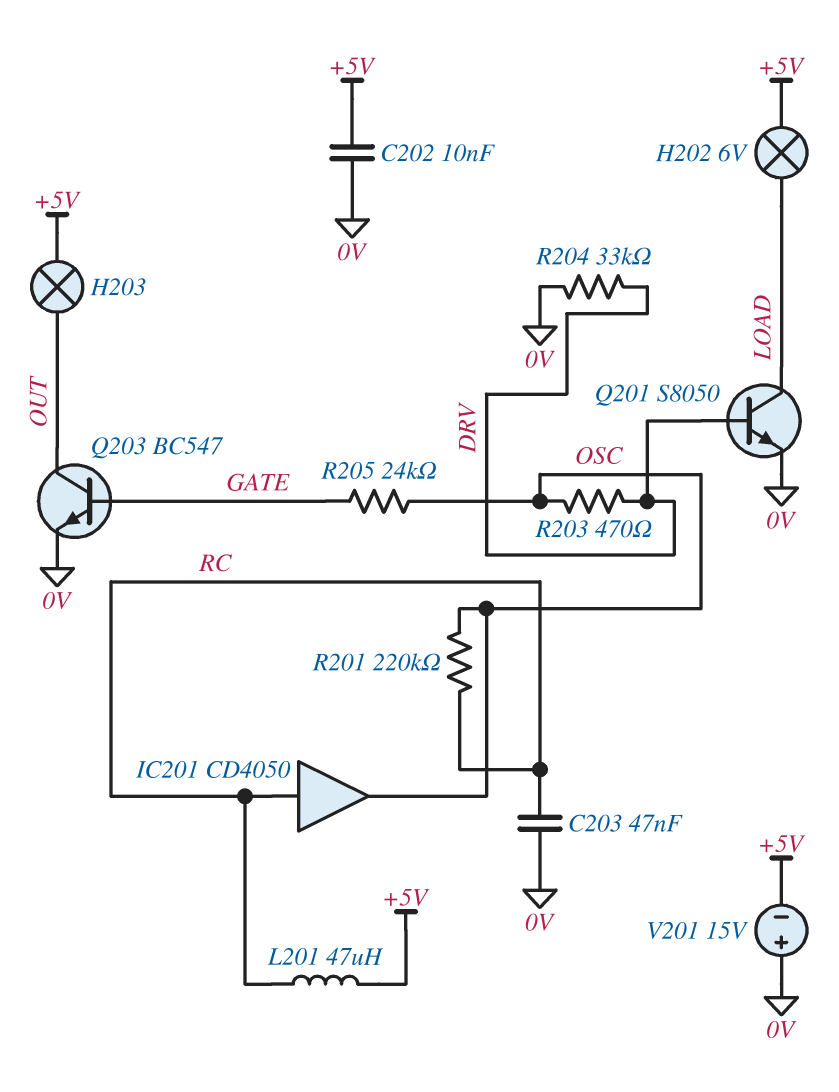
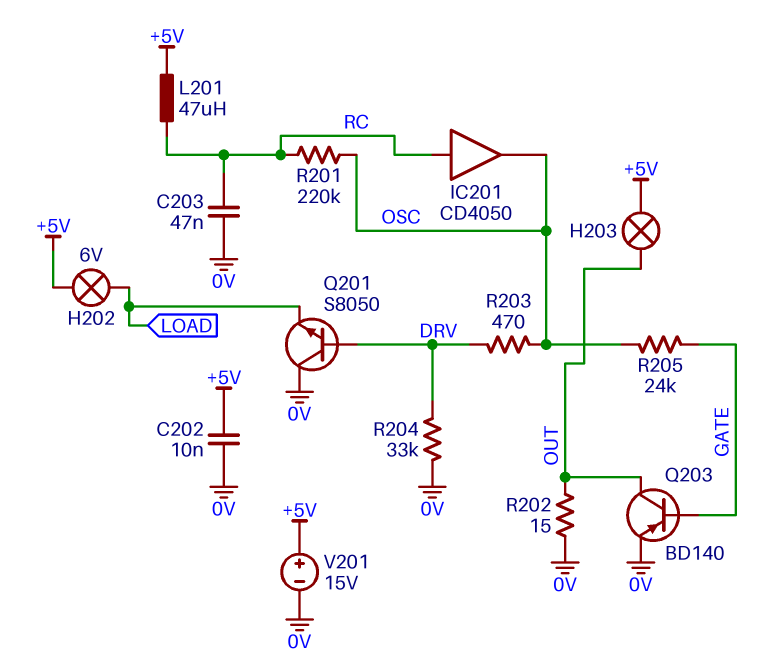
Q201: NPN S8050 (B DRV, C LOAD, E 0V) -> NPN S8050 (B DRV, C 0V, E LOAD)
Q203: NPN BC547 (B GATE, C OUT, E 0V) -> PNP BD140 (B GATE, C OUT, E 0V)
R202: none -> 15 (0V, OUT)
V201: 15V (plus 0V, minus +5V) -> 15V (plus +5V, minus 0V)

